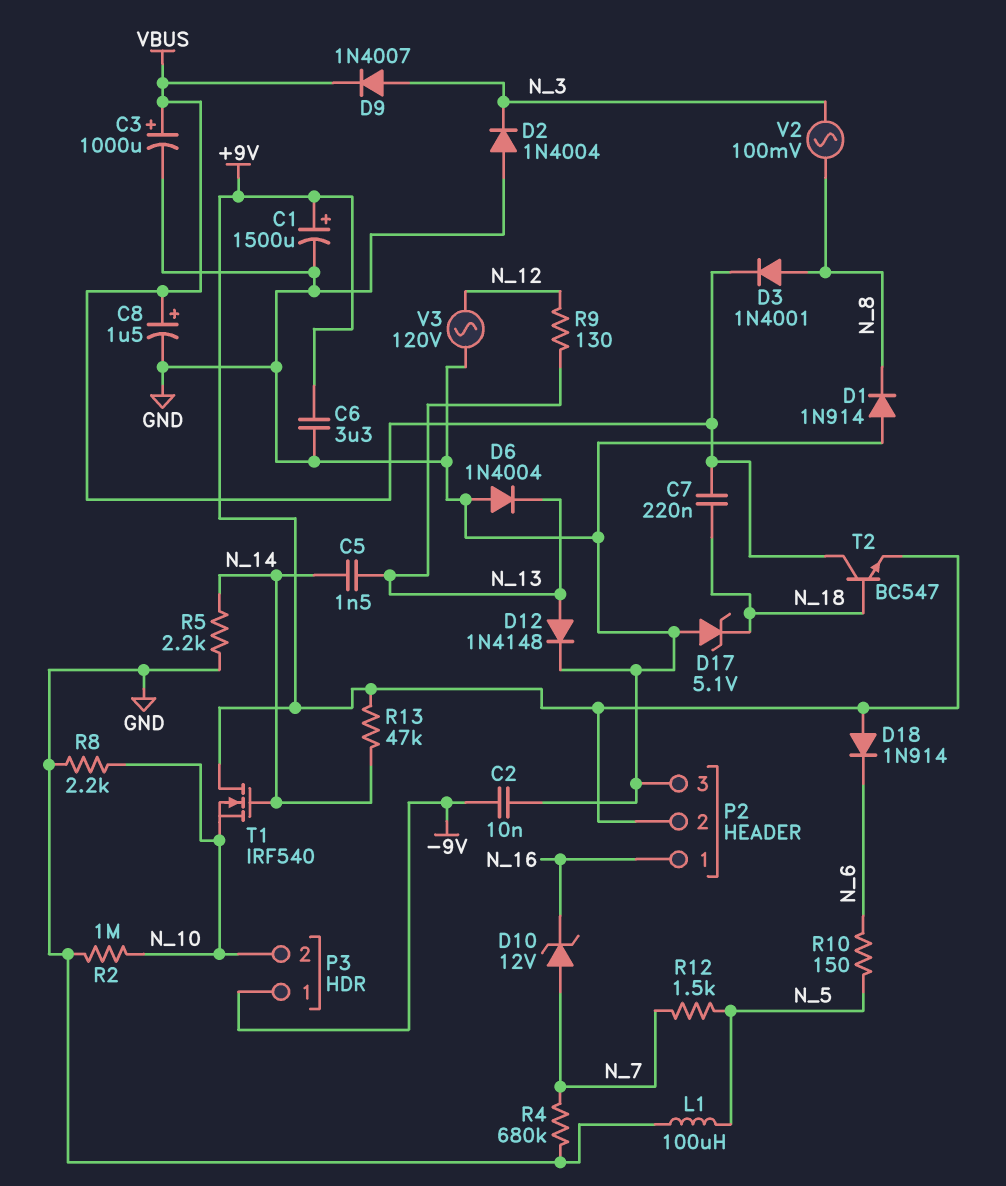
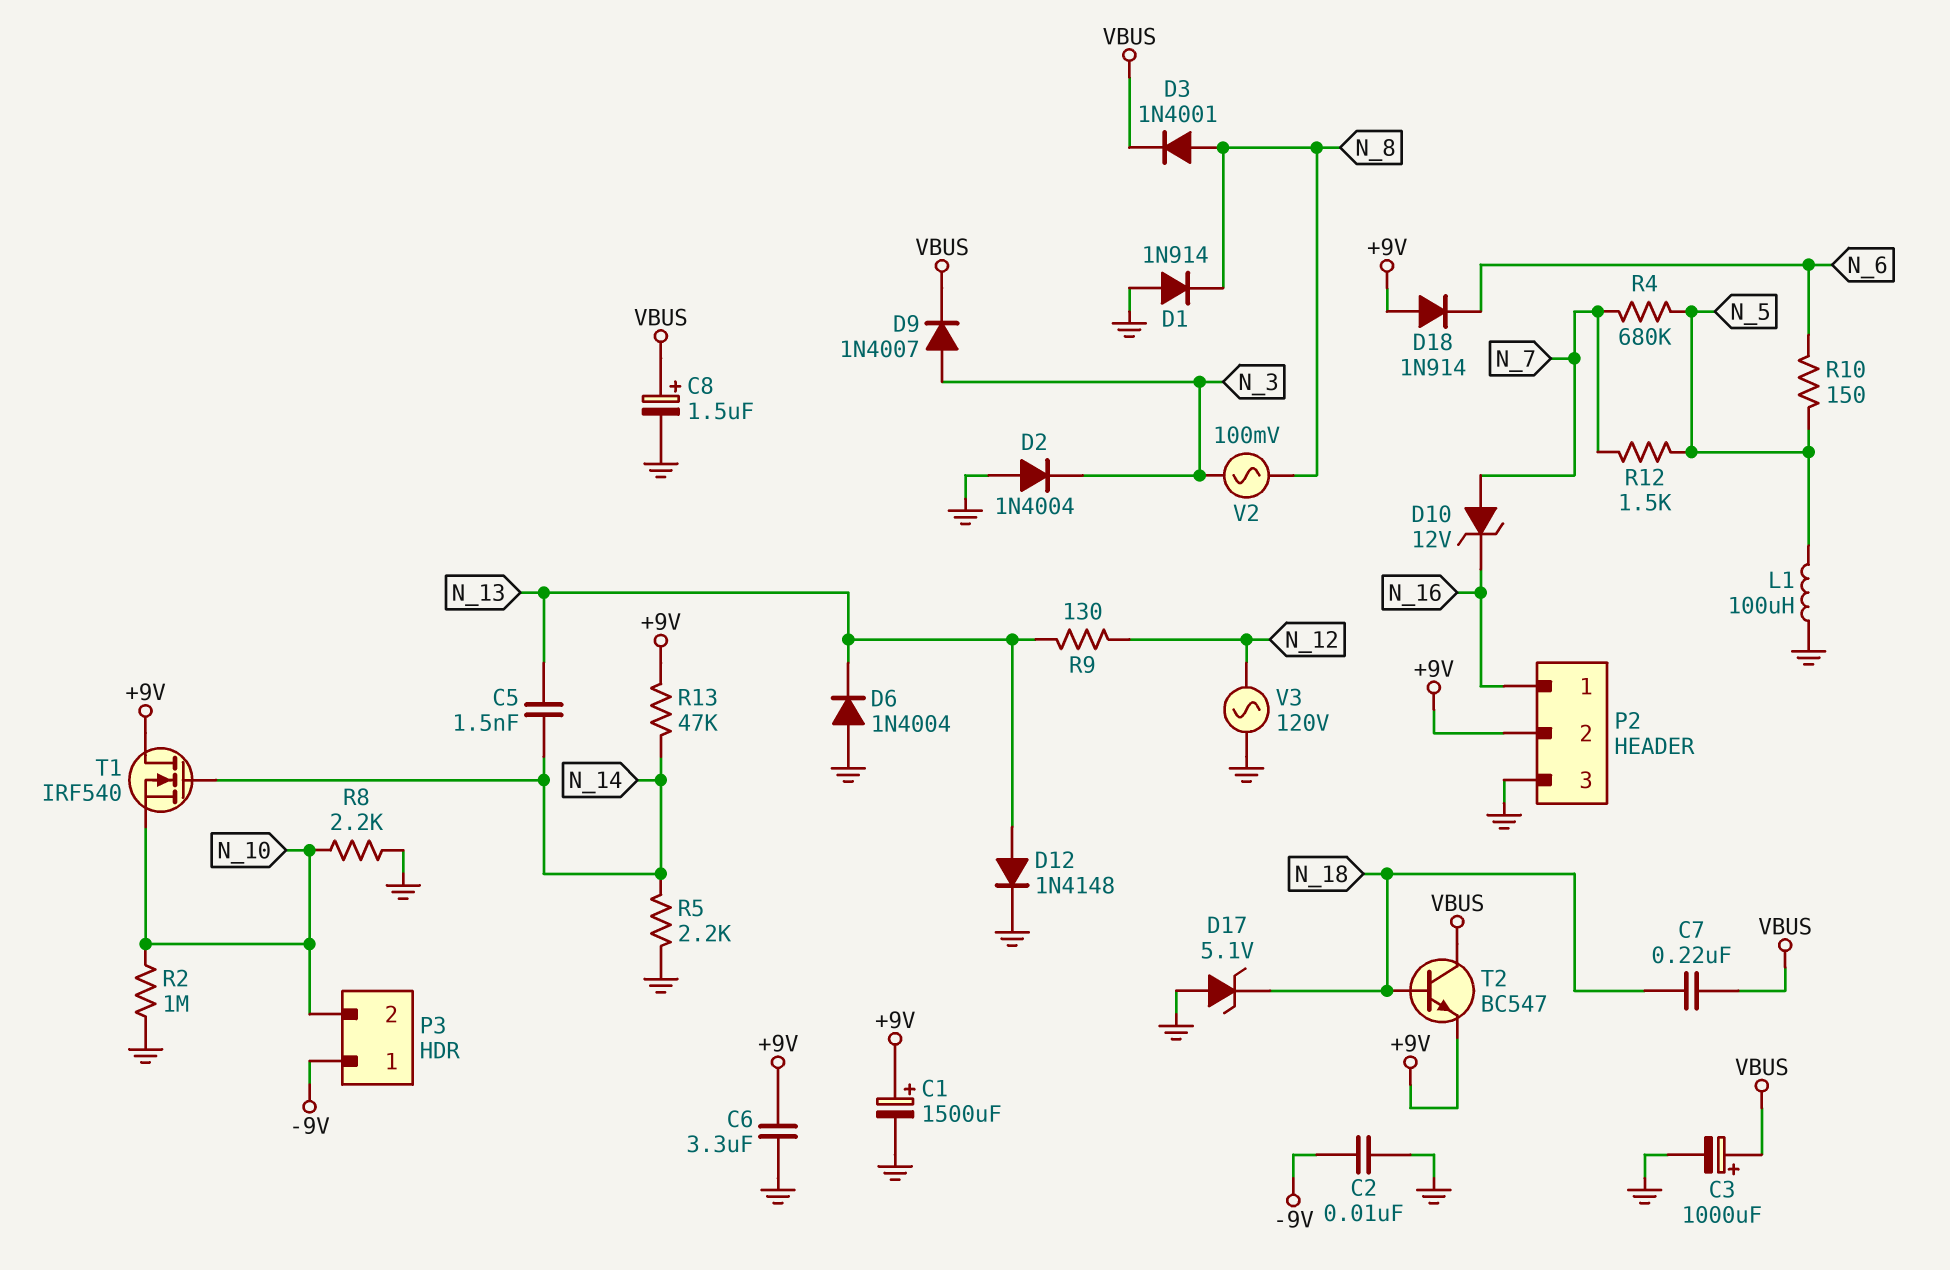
R4: 680k (GND, N_7) -> 680k (N_5, N_7)

